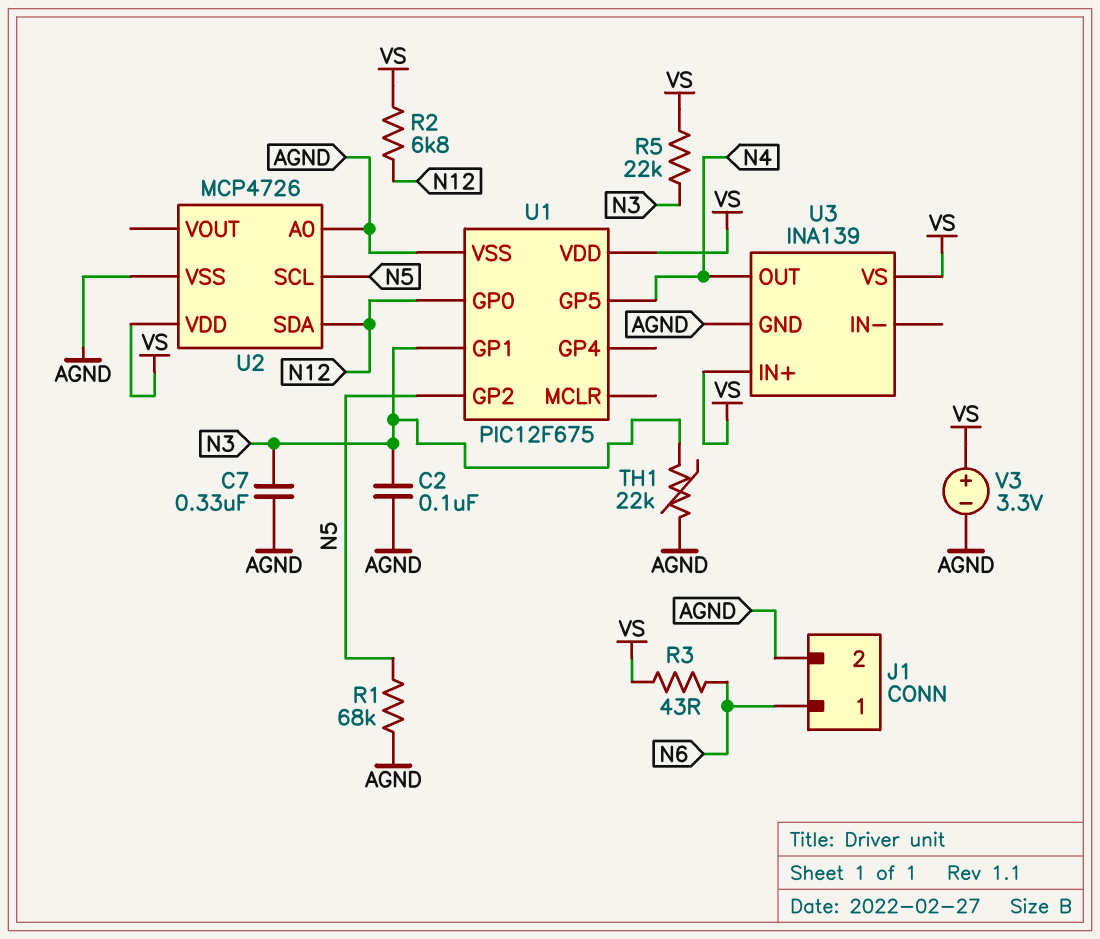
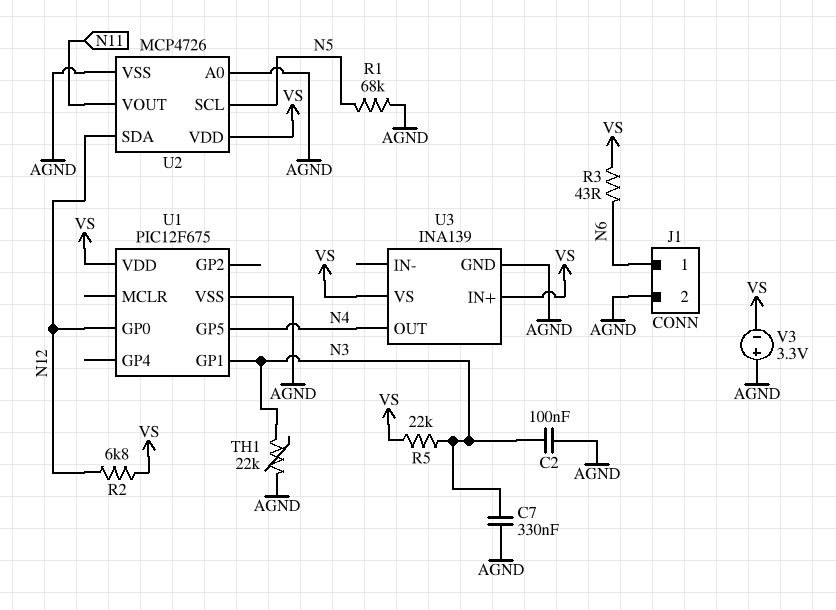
U1 pin GP2: N5 -> none
U2 pin VOUT: none -> N11
V3: 3.3V (plus VS, minus AGND) -> 3.3V (plus AGND, minus VS)

